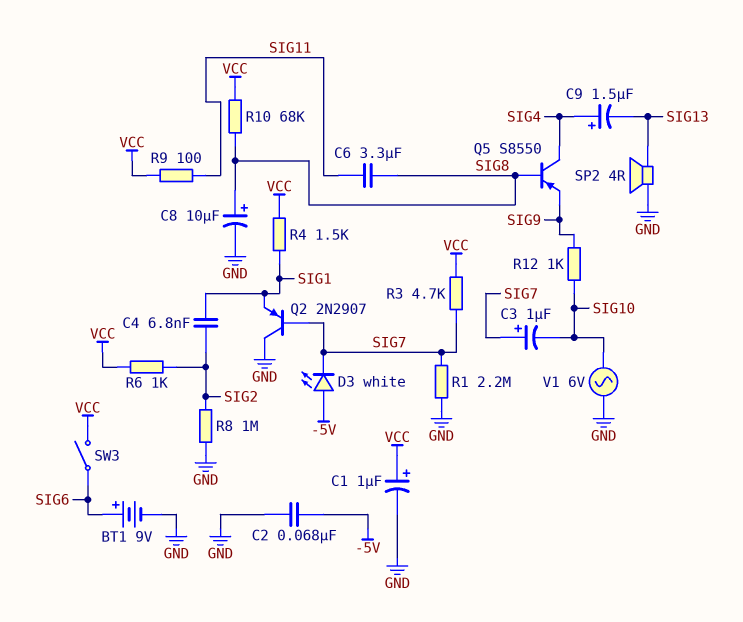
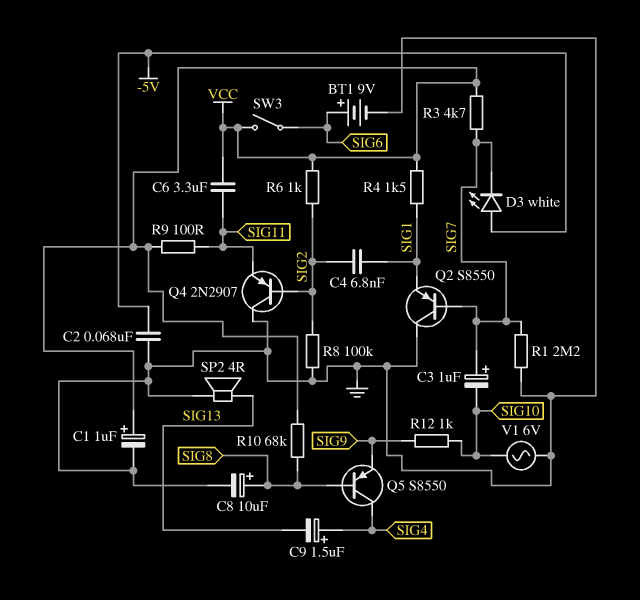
C6: 3.3uF (SIG8, SIG11) -> 3.3uF (SIG11, VCC)
Q2: PNP 2N2907 (B SIG7, C GND, E SIG1) -> PNP S8550 (B SIG7, C GND, E SIG1)
Q4: none -> PNP 2N2907 (B SIG2, C GND, E SIG11)
R8: 1M (GND, SIG2) -> 100k (GND, SIG2)

